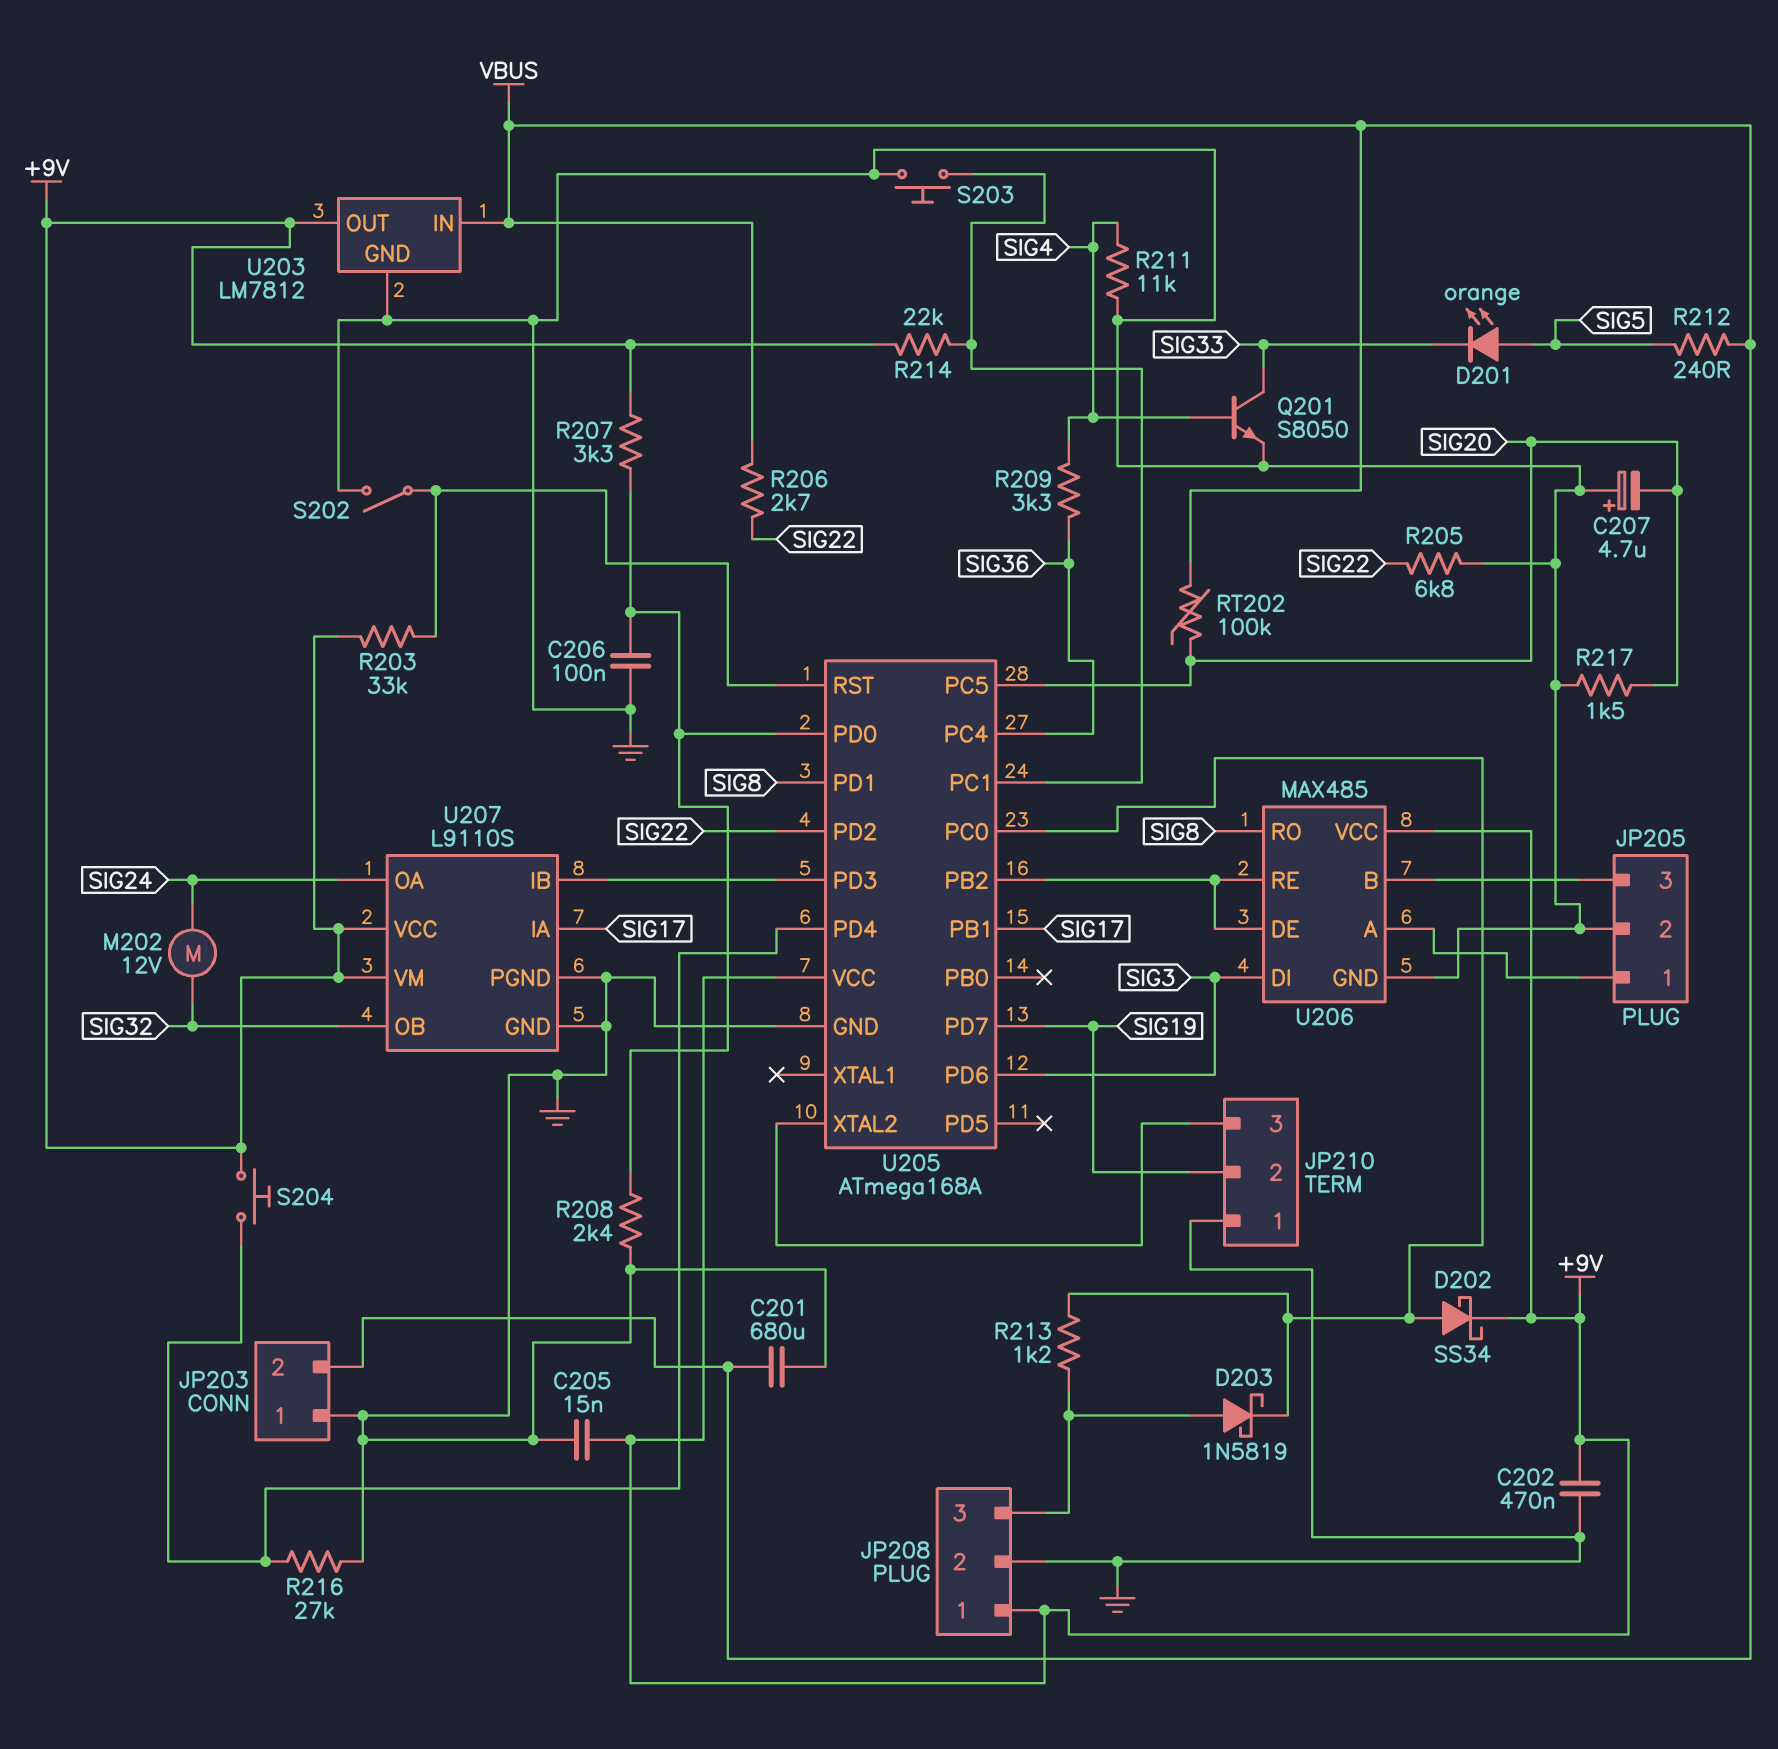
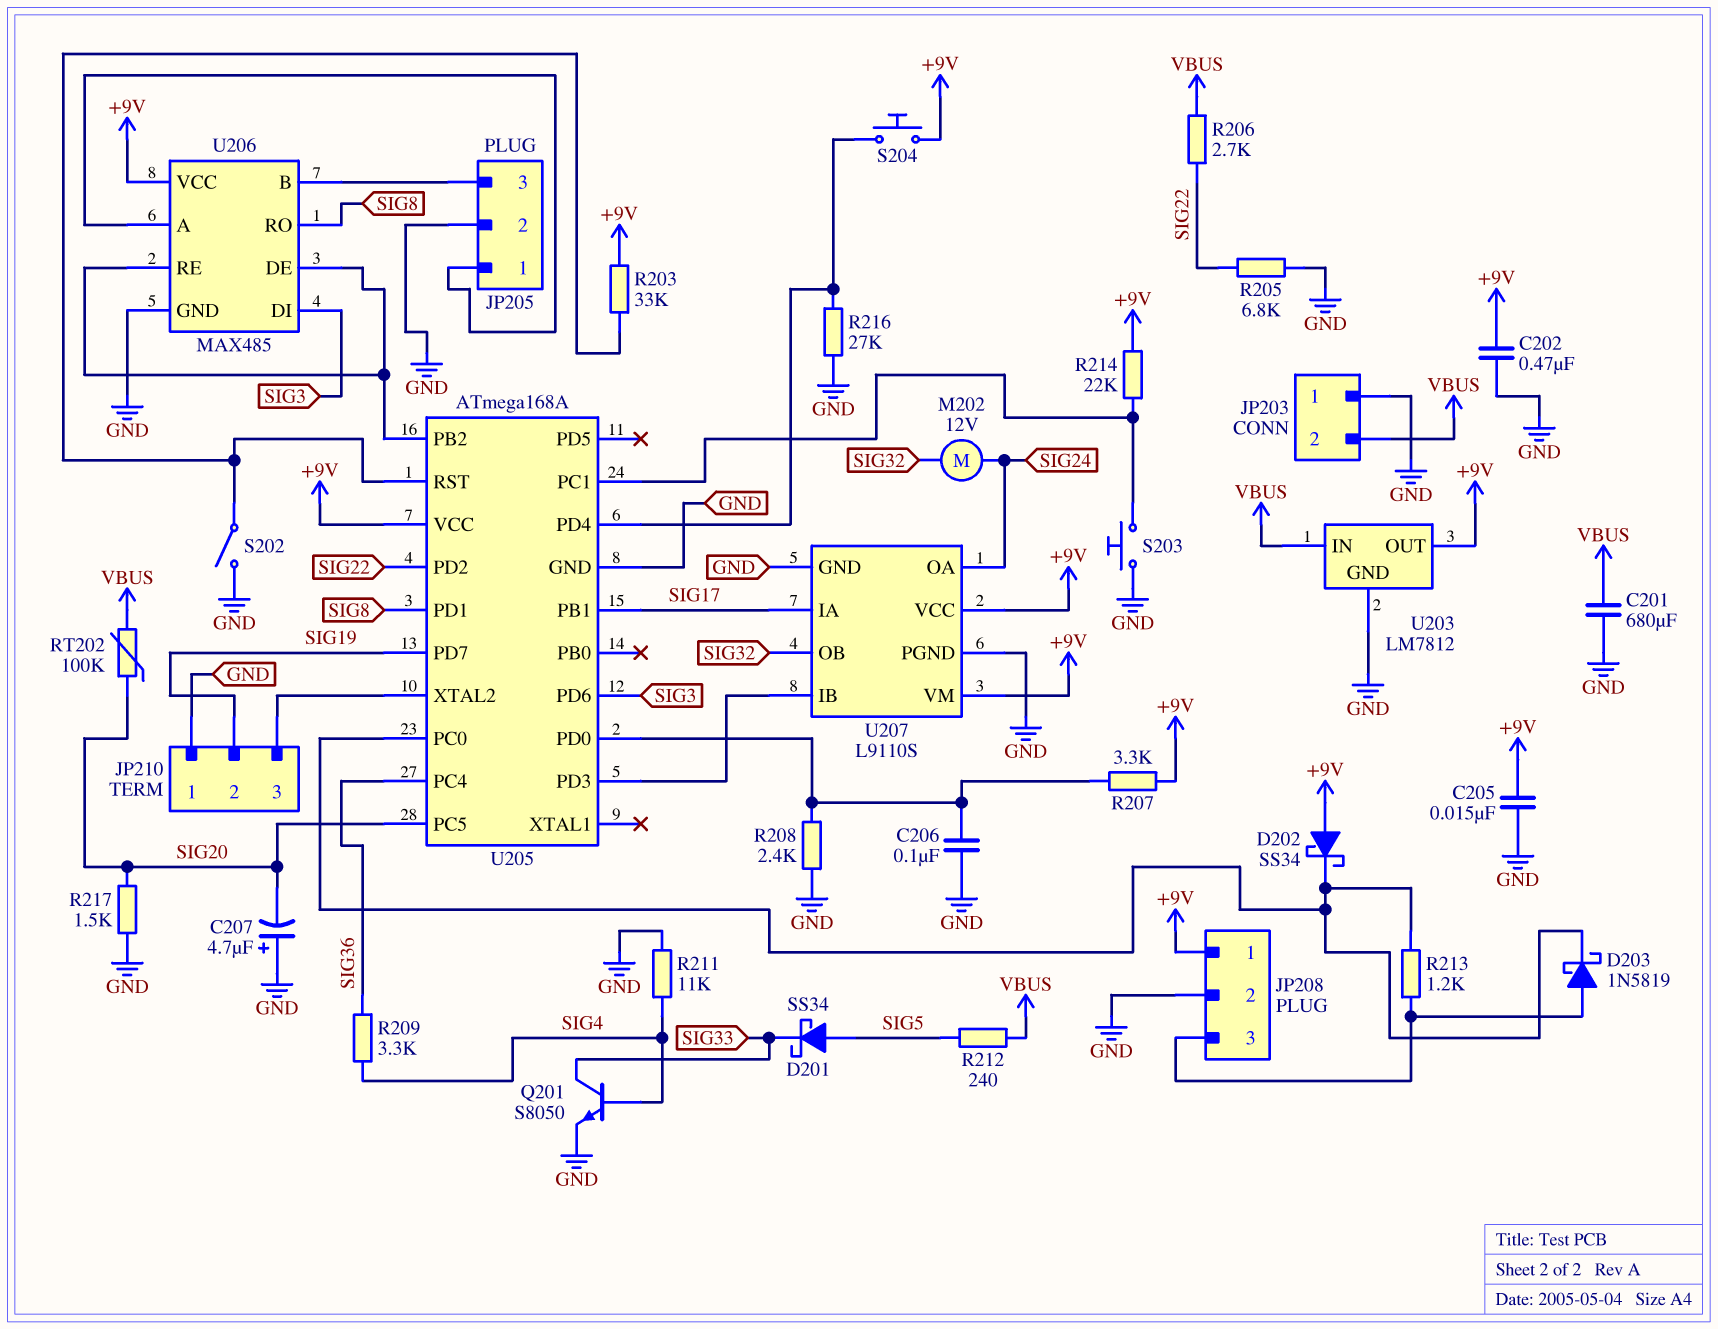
D201: LED orange (A SIG5, K SIG33) -> schottky SS34 (A SIG5, K SIG33)
D202: schottky SS34 (A U205/PC0, K +9V) -> schottky SS34 (A +9V, K U205/PC0)

